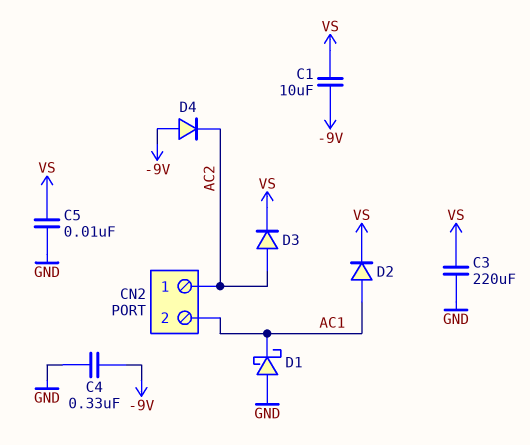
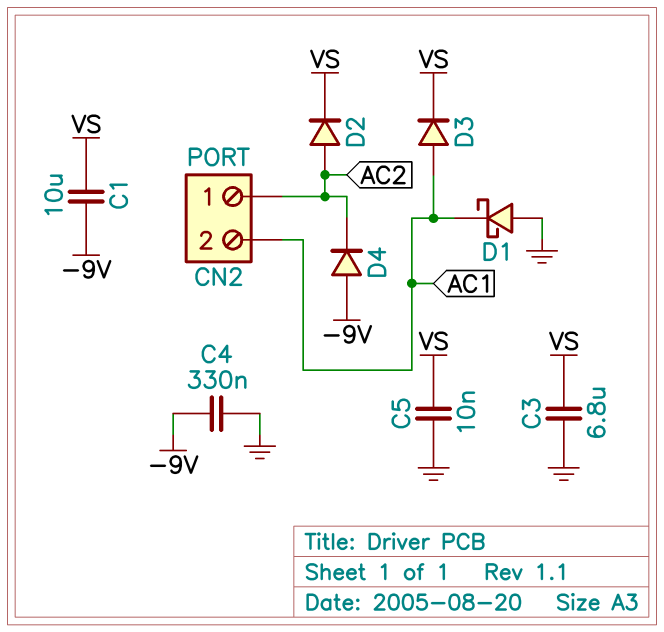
C3: 220uF (GND, VS) -> 6.8uF (GND, VS)
D2: diode (A AC1, K VS) -> diode (A AC2, K VS)
D3: diode (A AC2, K VS) -> diode (A AC1, K VS)

